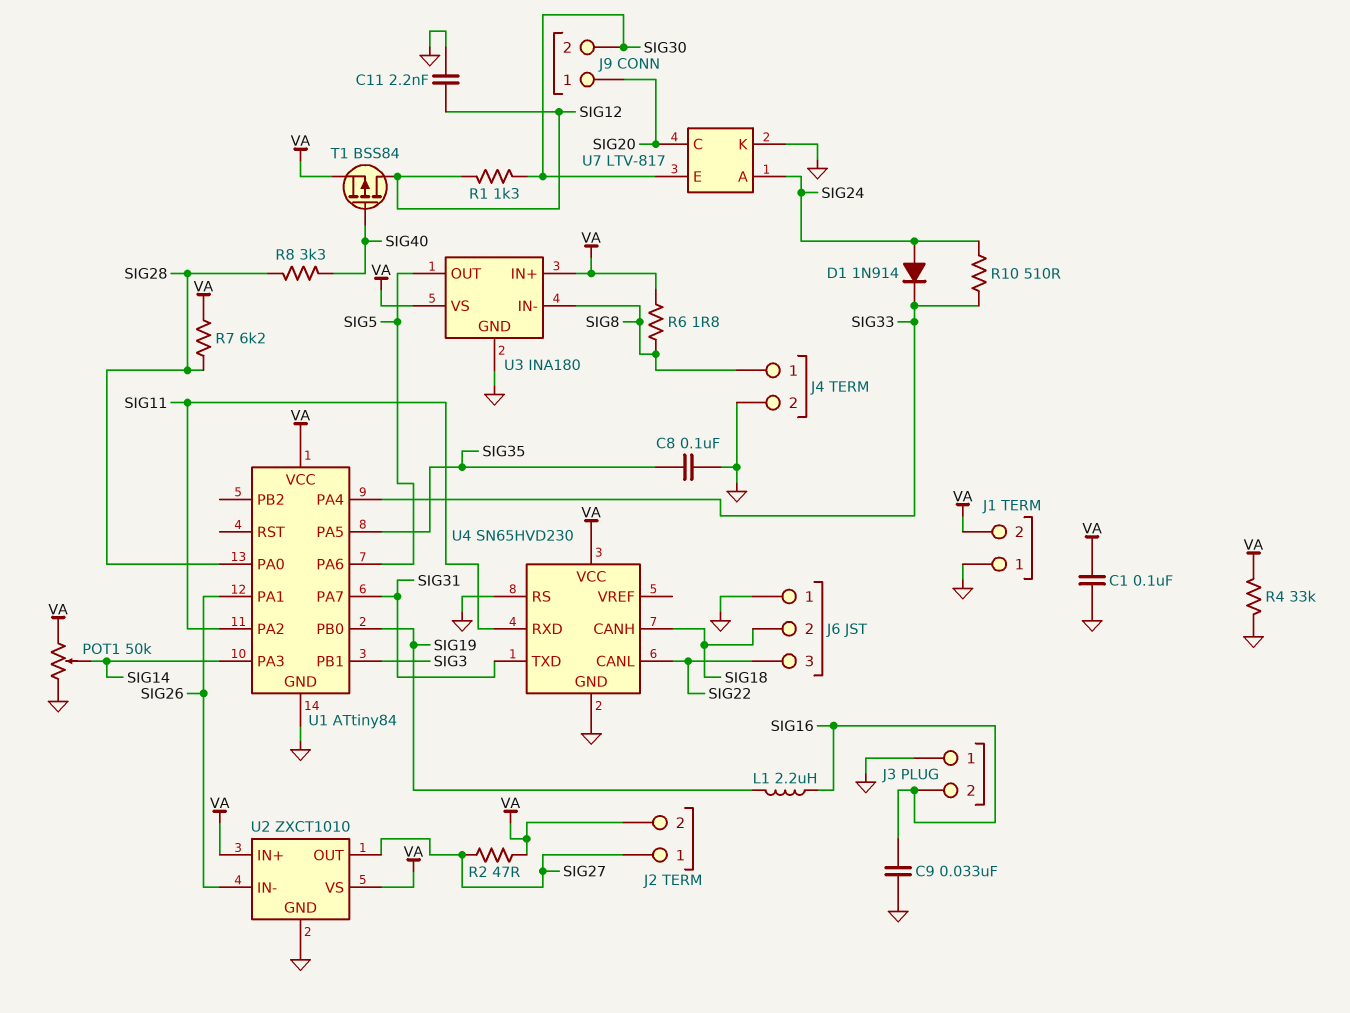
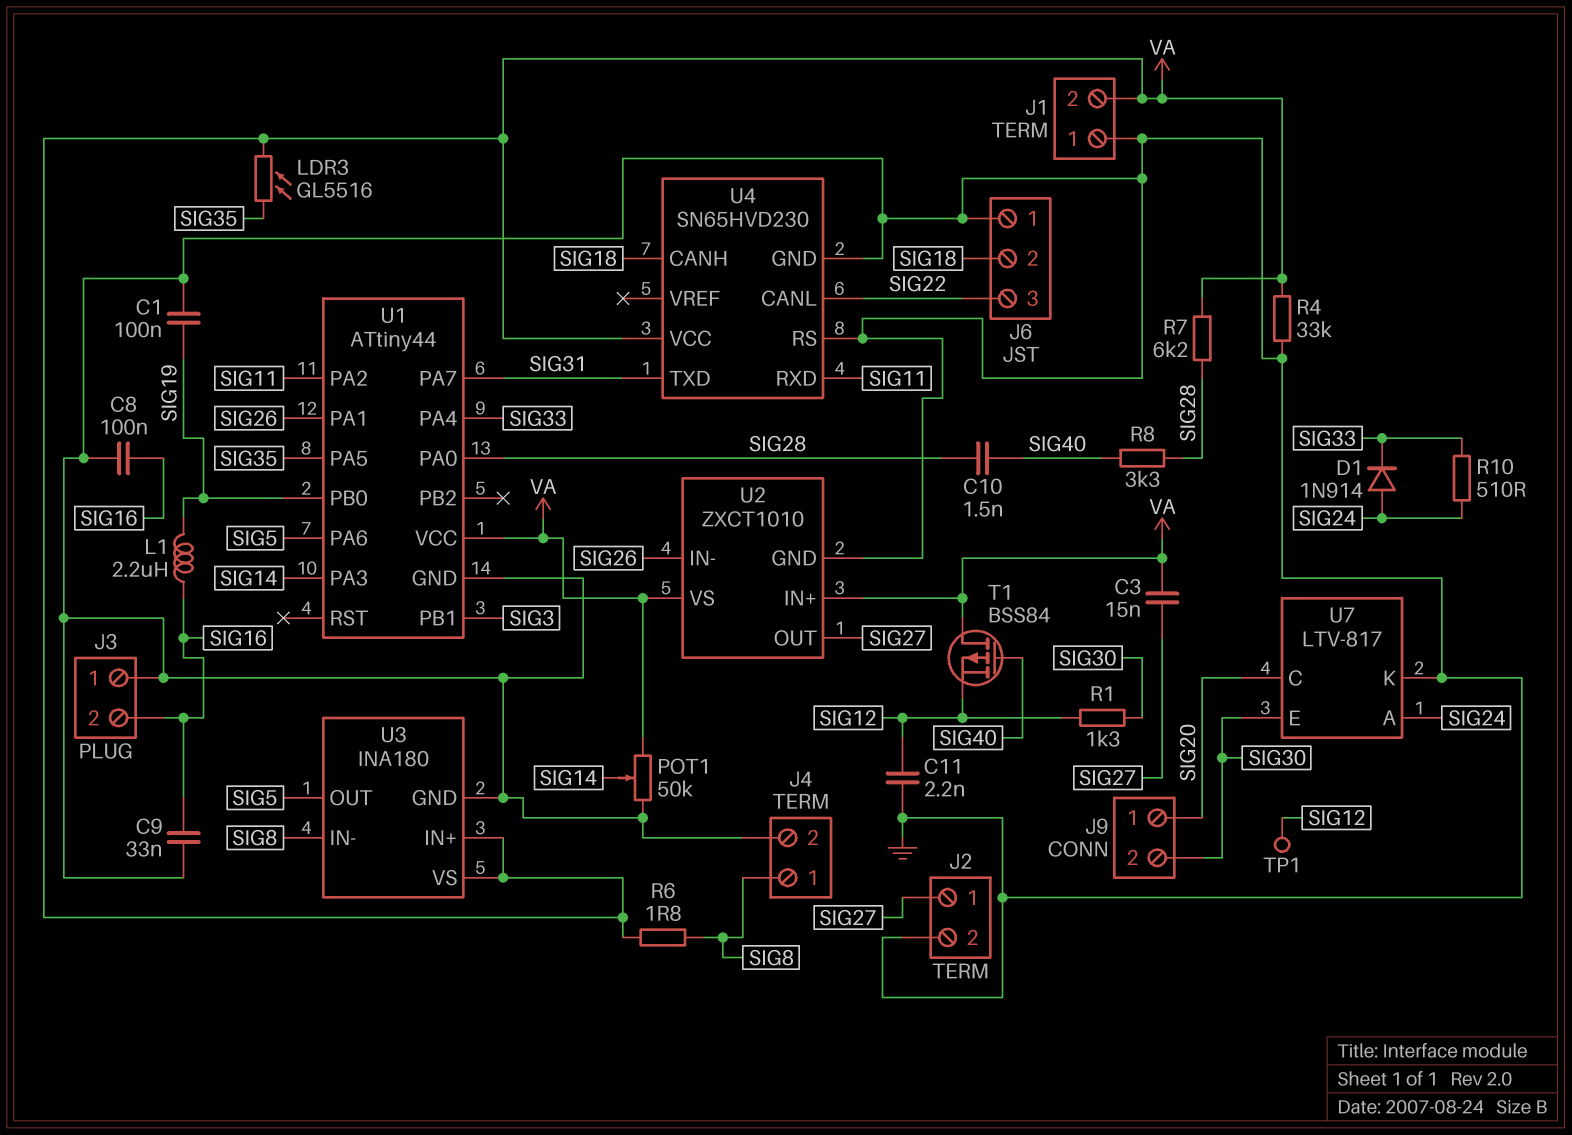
C1: 100nF (GND, VA) -> 100nF (GND, SIG19)
C3: none -> 15nF (SIG27, VA)
C8: 100nF (GND, SIG35) -> 100nF (GND, SIG16)
C10: none -> 1.5nF (SIG28, SIG40)
J2 pin 2: VA -> GND
LDR3: none -> GL5516 (SIG35, VA)
R2: 47 (SIG27, VA) -> none
T1: PMOS BSS84 (G SIG40, D SIG12, S VA) -> PMOS BSS84 (G SIG40, D VA, S SIG12)
TP1: none -> test point (SIG12)
U1: ATtiny84 -> ATtiny44

